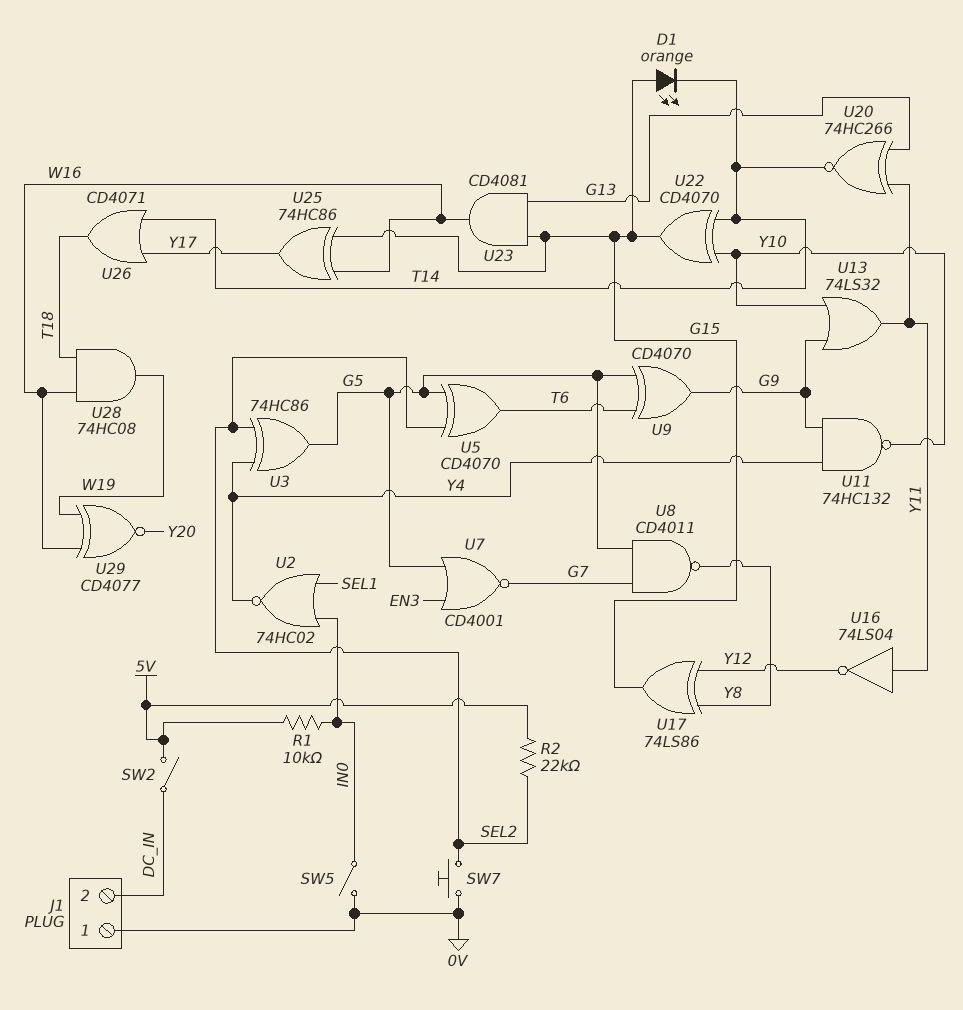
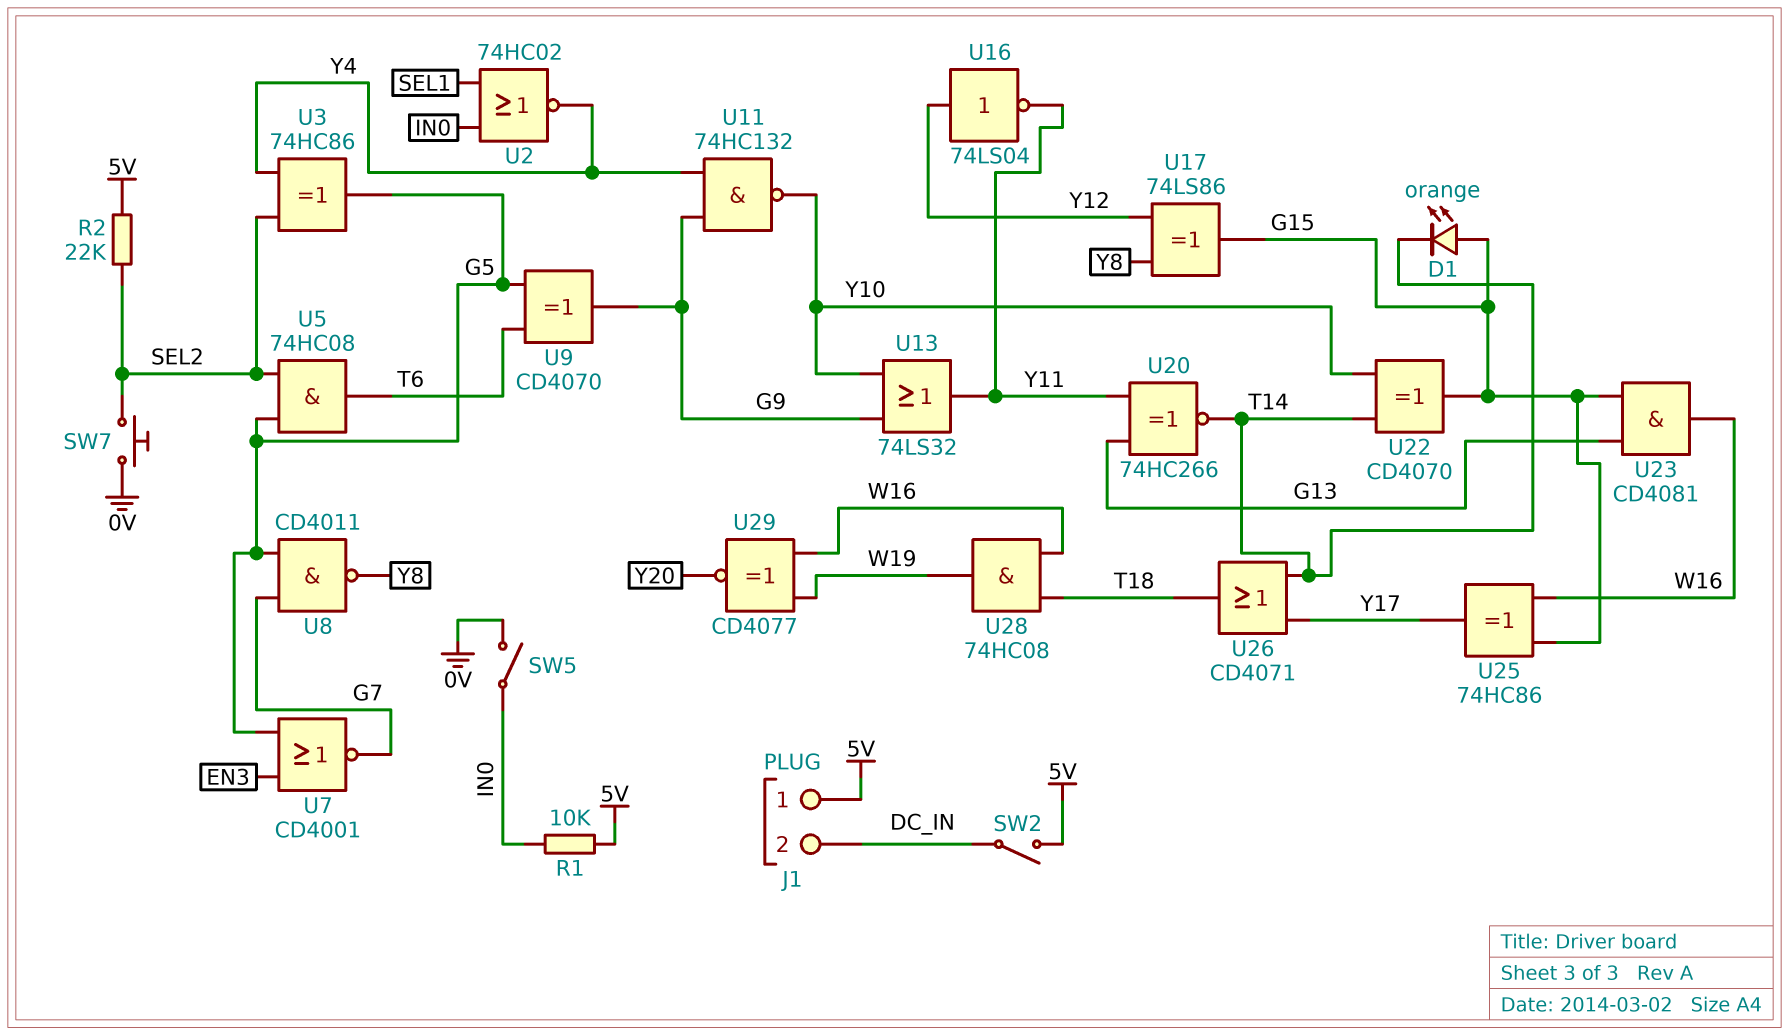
J1 pin 1: 0V -> 5V
U5: XOR CD4070 (in G5, in SEL2, out T6) -> AND 74HC08 (in G5, in SEL2, out T6)
U16: NOT 74LS04 (in Y11, out Y12) -> NOT 74LS04 (in Y12, out Y11)

